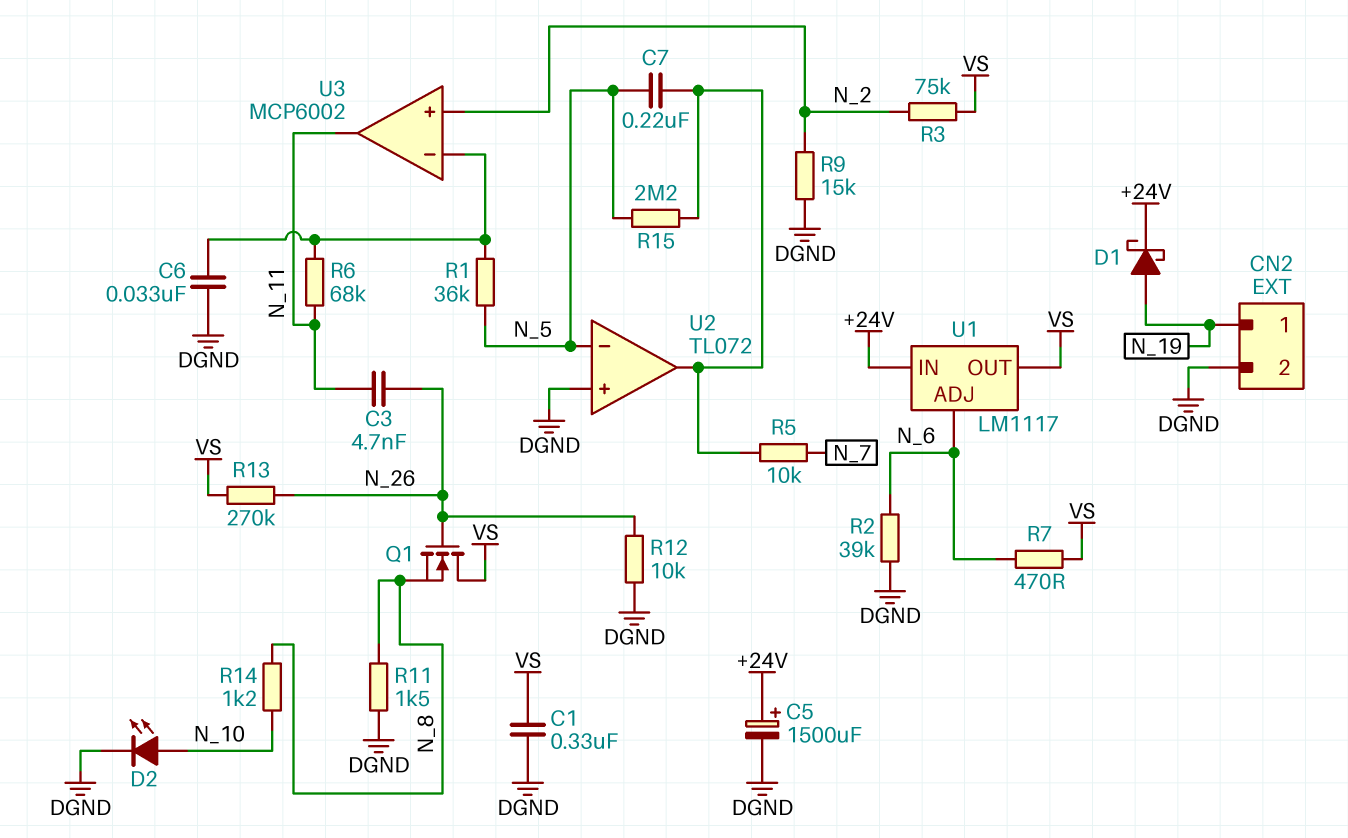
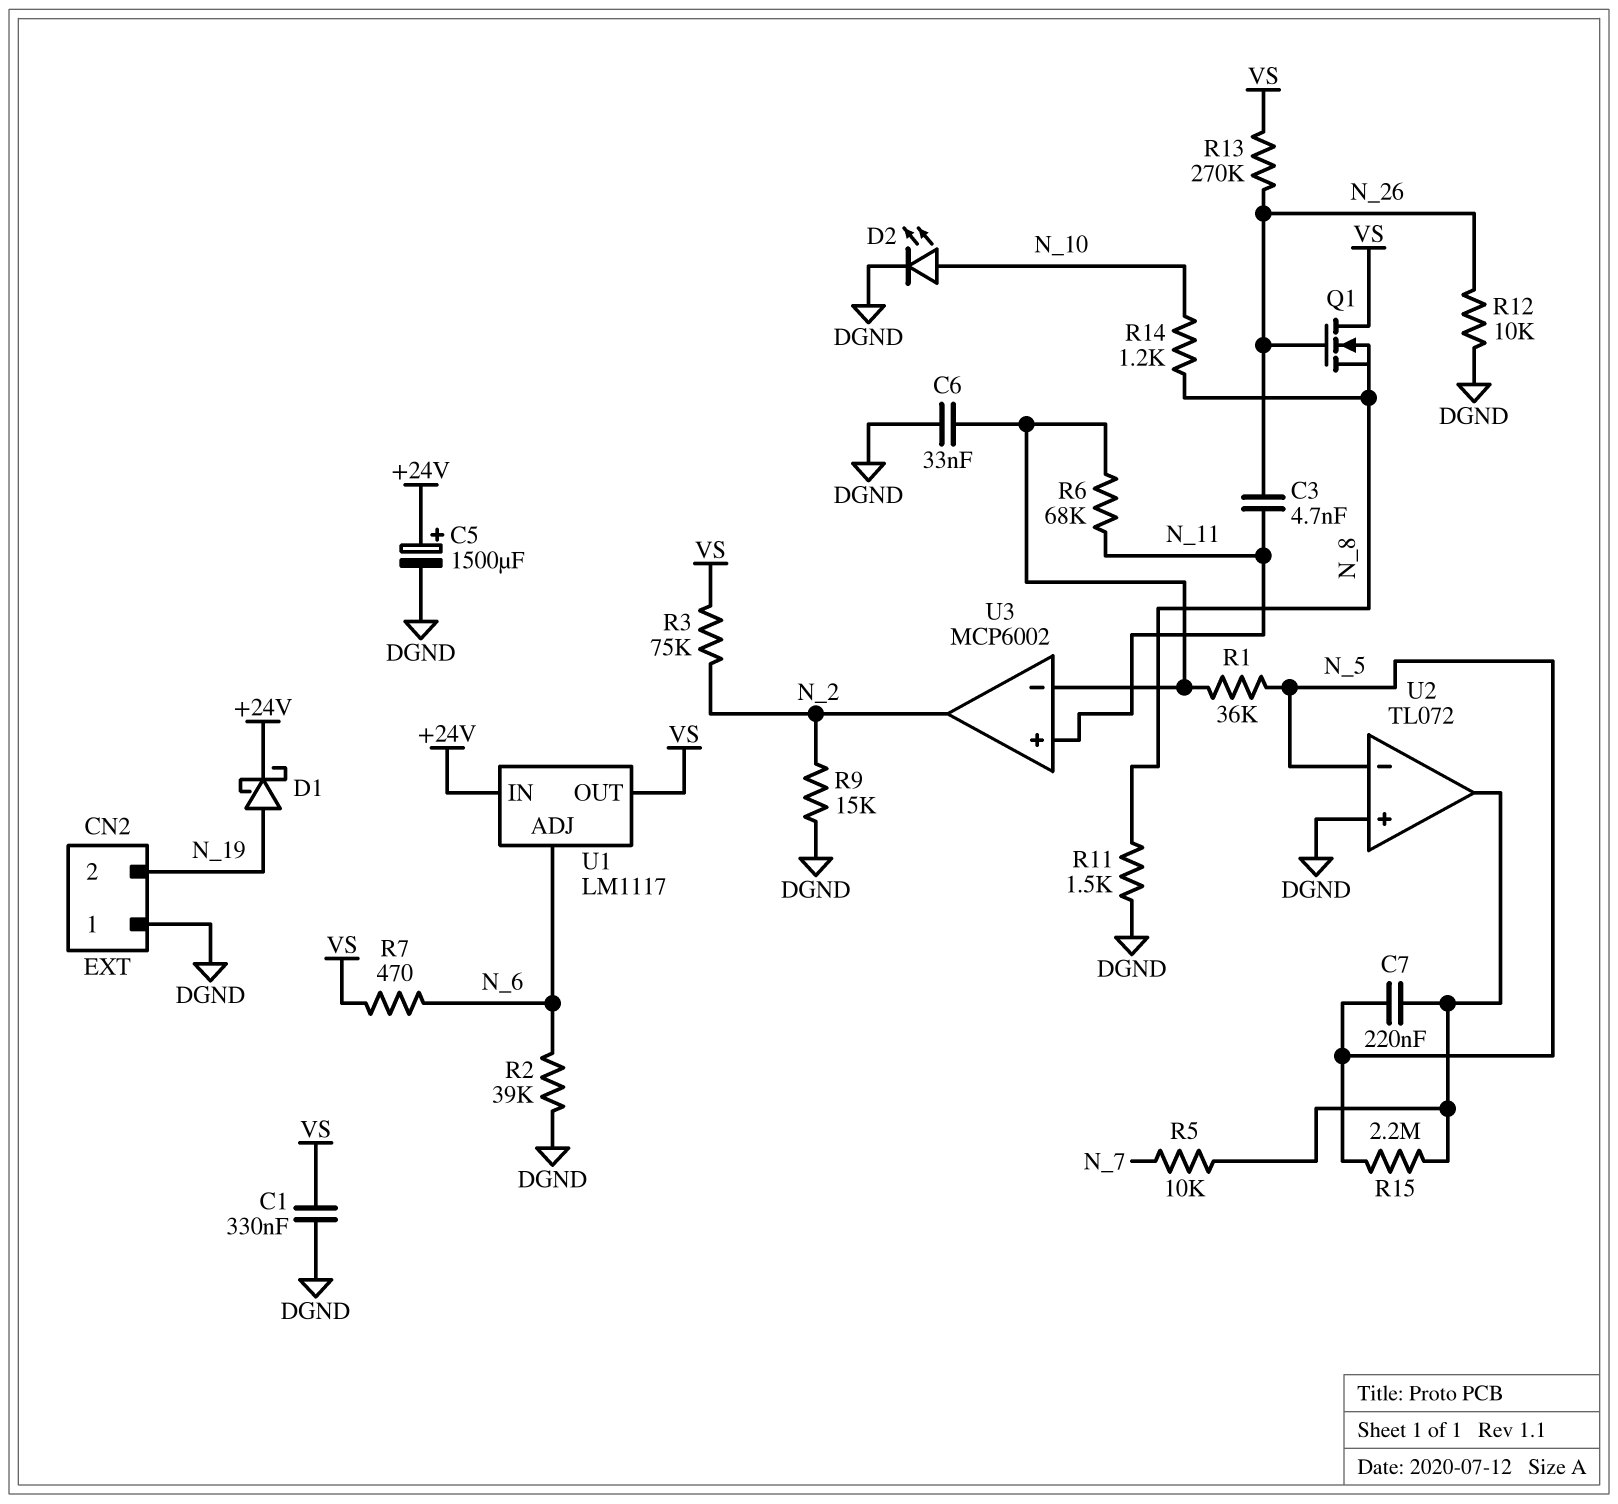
CN2 pin 1: N_19 -> DGND
CN2 pin 2: DGND -> N_19
U3 pin in+: N_2 -> N_11
U3 pin out: N_11 -> N_2

